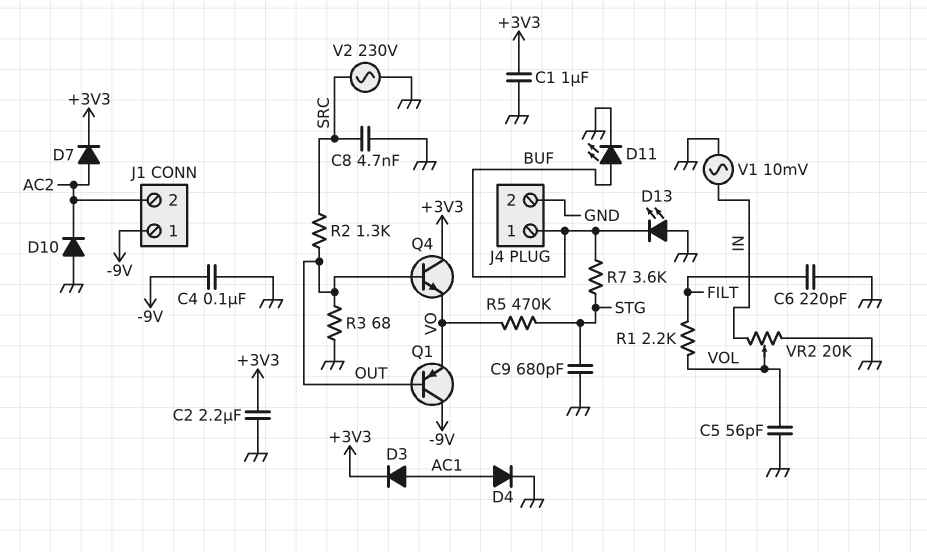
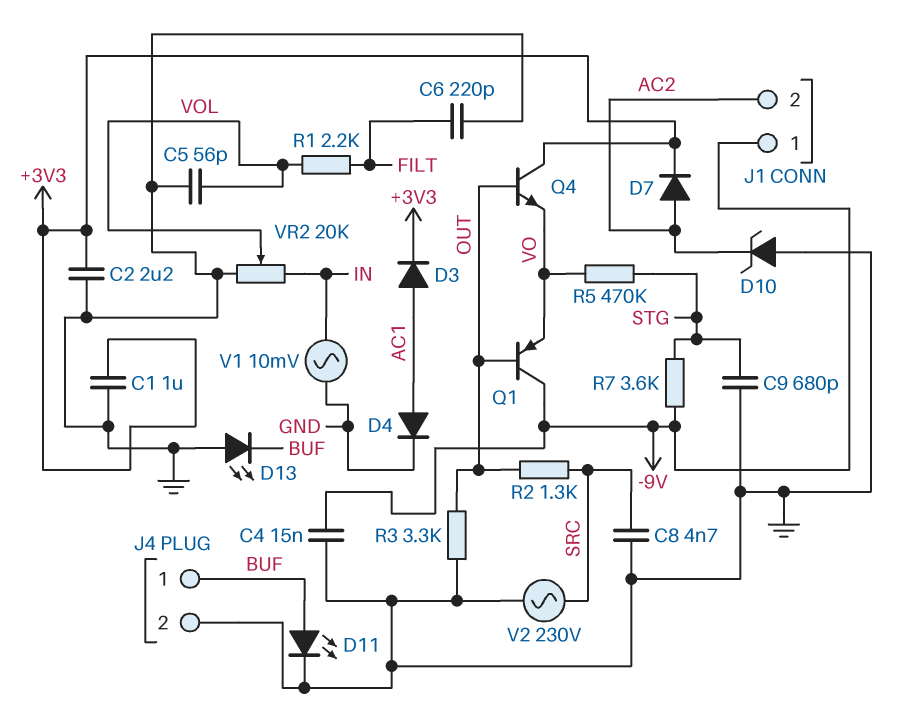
C4: 100nF (-9V, GND) -> 15nF (-9V, GND)
D10: diode (A GND, K AC2) -> zener (A GND, K AC2)
R3: 68 (GND, OUT) -> 3.3k (GND, OUT)
R7: 3.6k (BUF, STG) -> 3.6k (-9V, STG)

